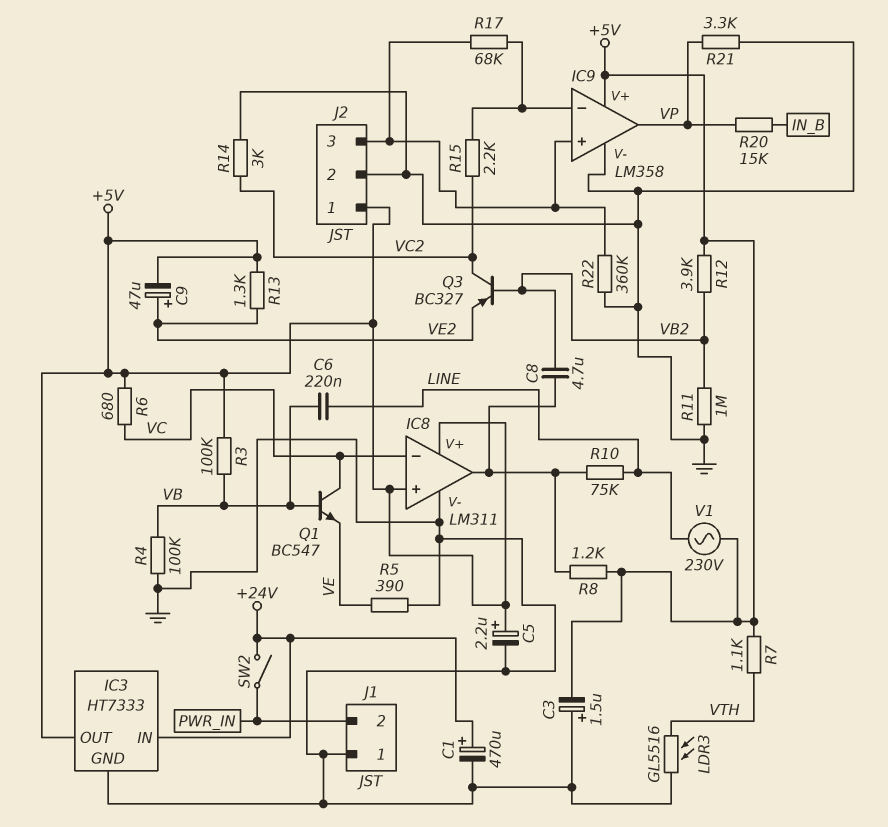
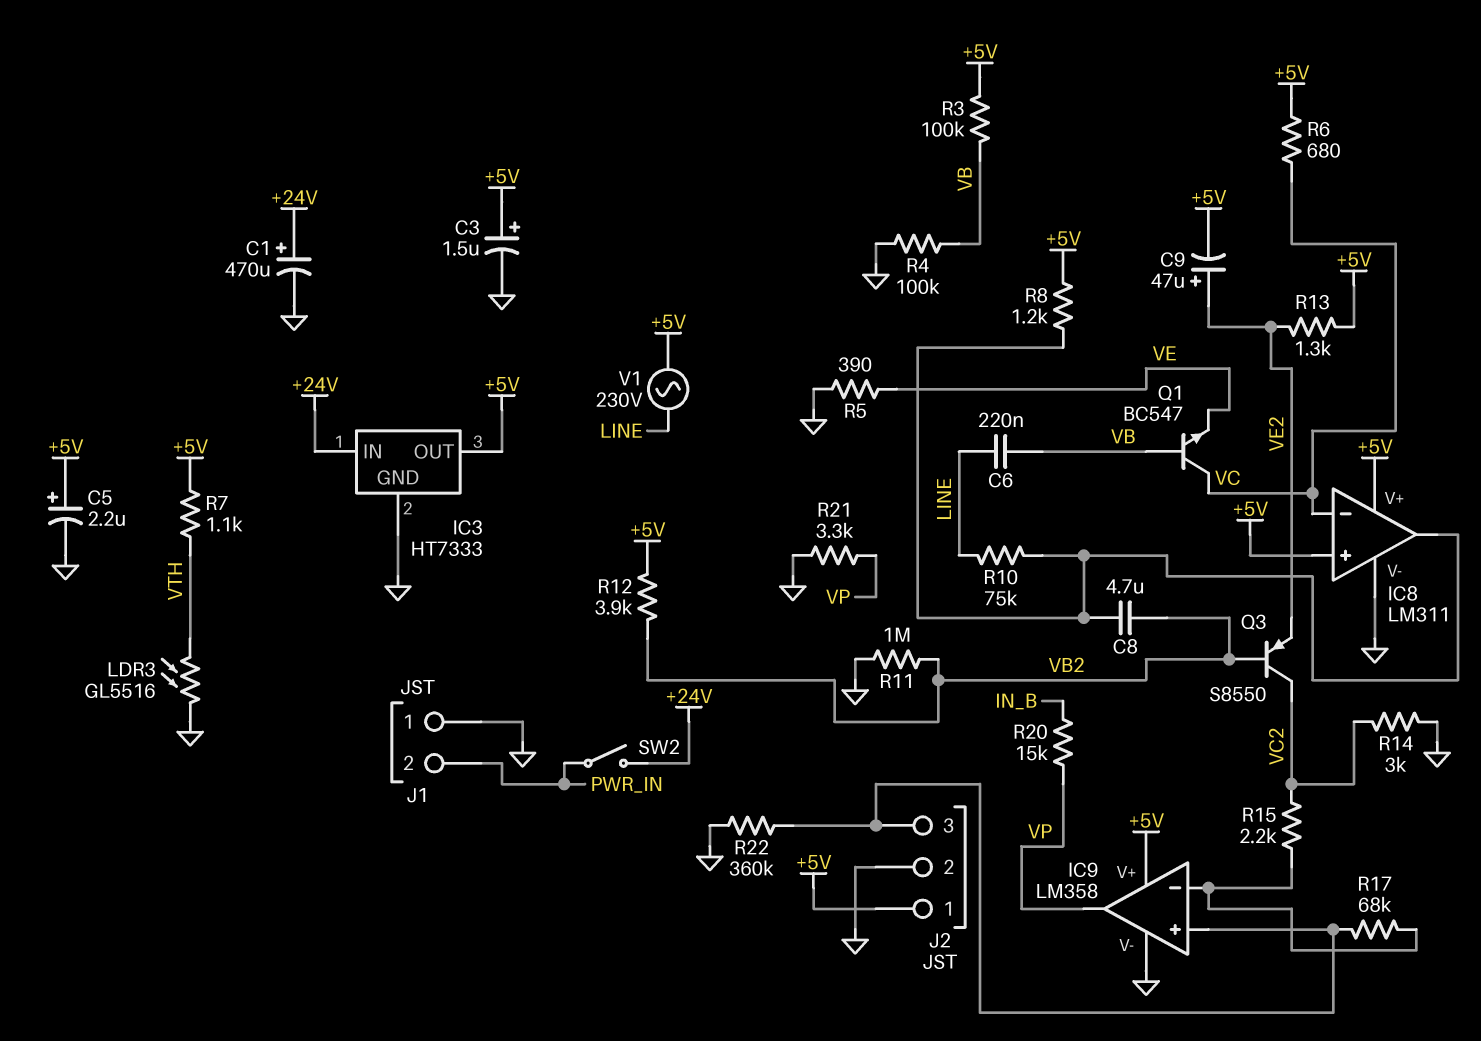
C3: 1.5uF (plus GND, minus +5V) -> 1.5uF (plus +5V, minus GND)
Q3: PNP BC327 (B VB2, C VC2, E VE2) -> PNP S8550 (B VB2, C VC2, E VE2)

